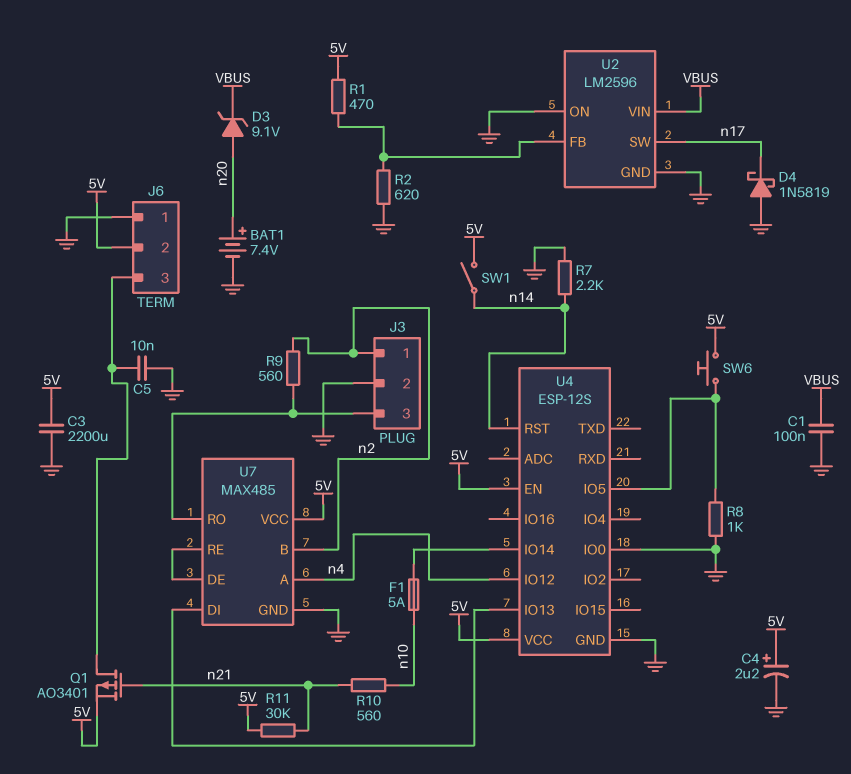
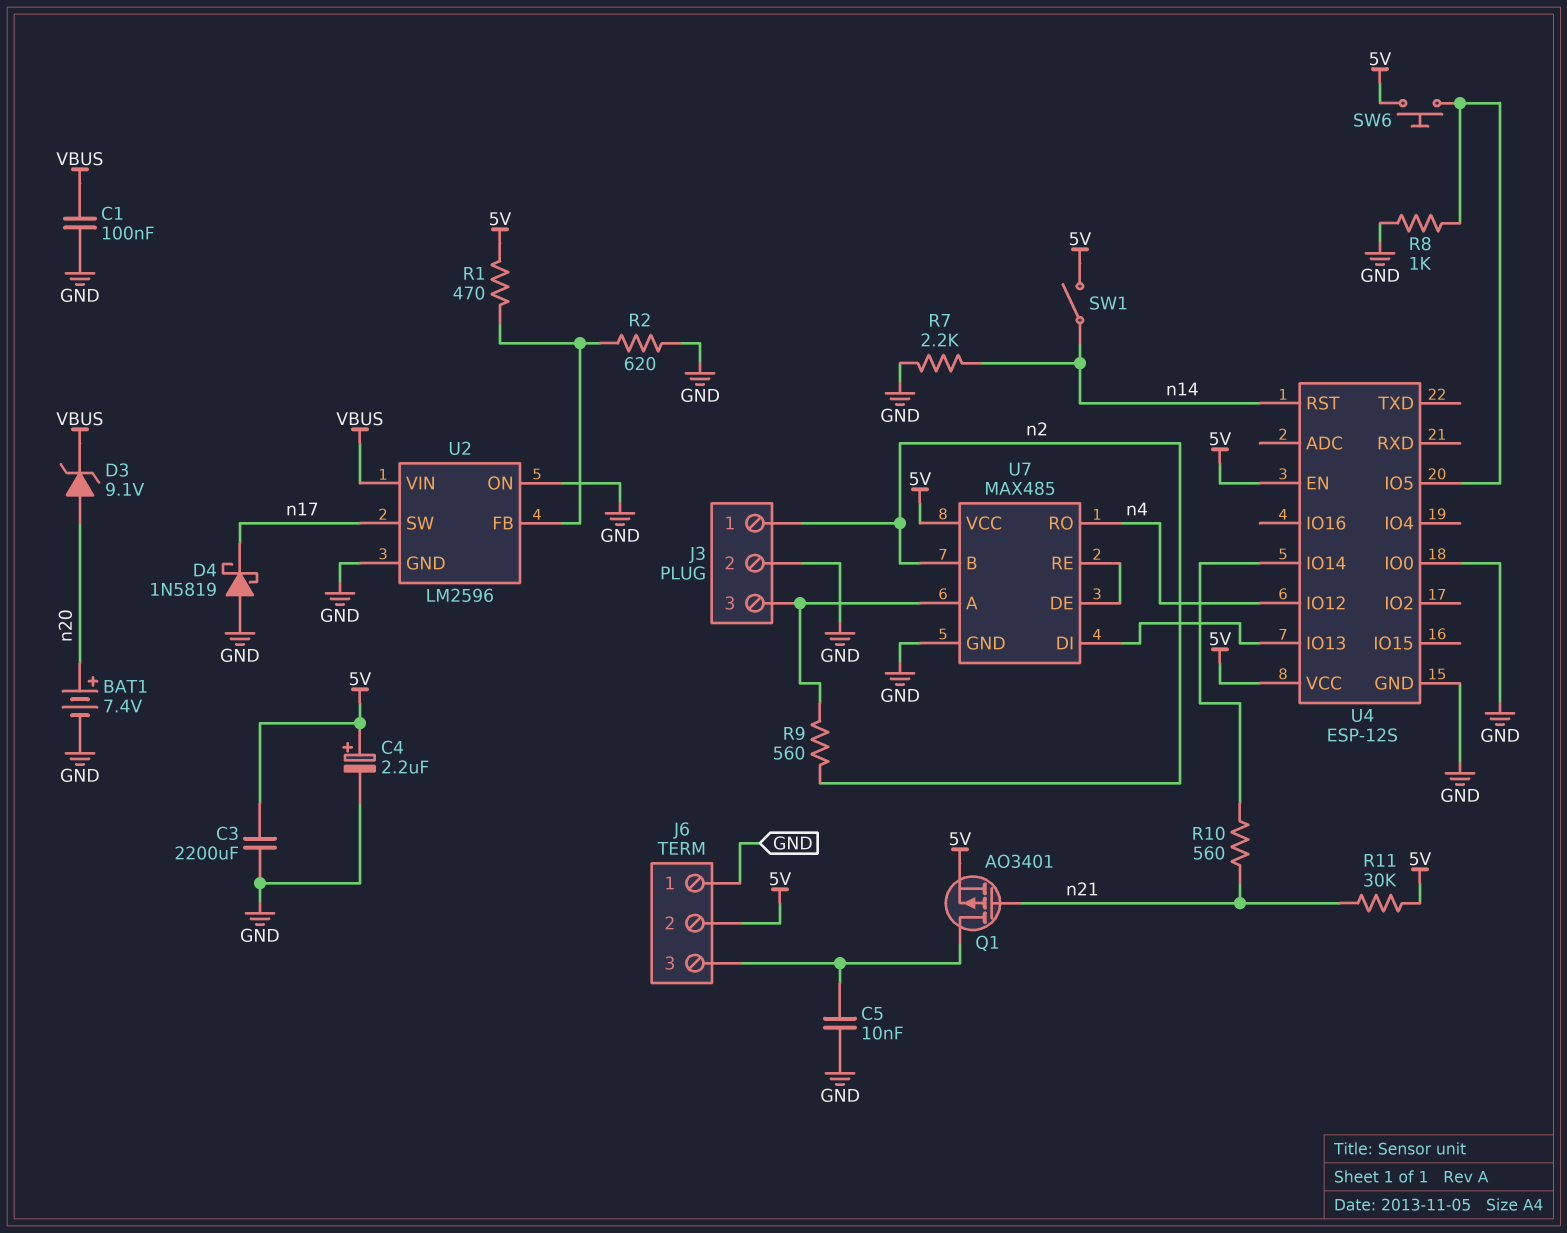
F1: 5A (U4/IO14, n10) -> none
R10: 560 (n10, n21) -> 560 (U4/IO14, n21)
U7 pin A: n4 -> J3/3
U7 pin RO: J3/3 -> n4

